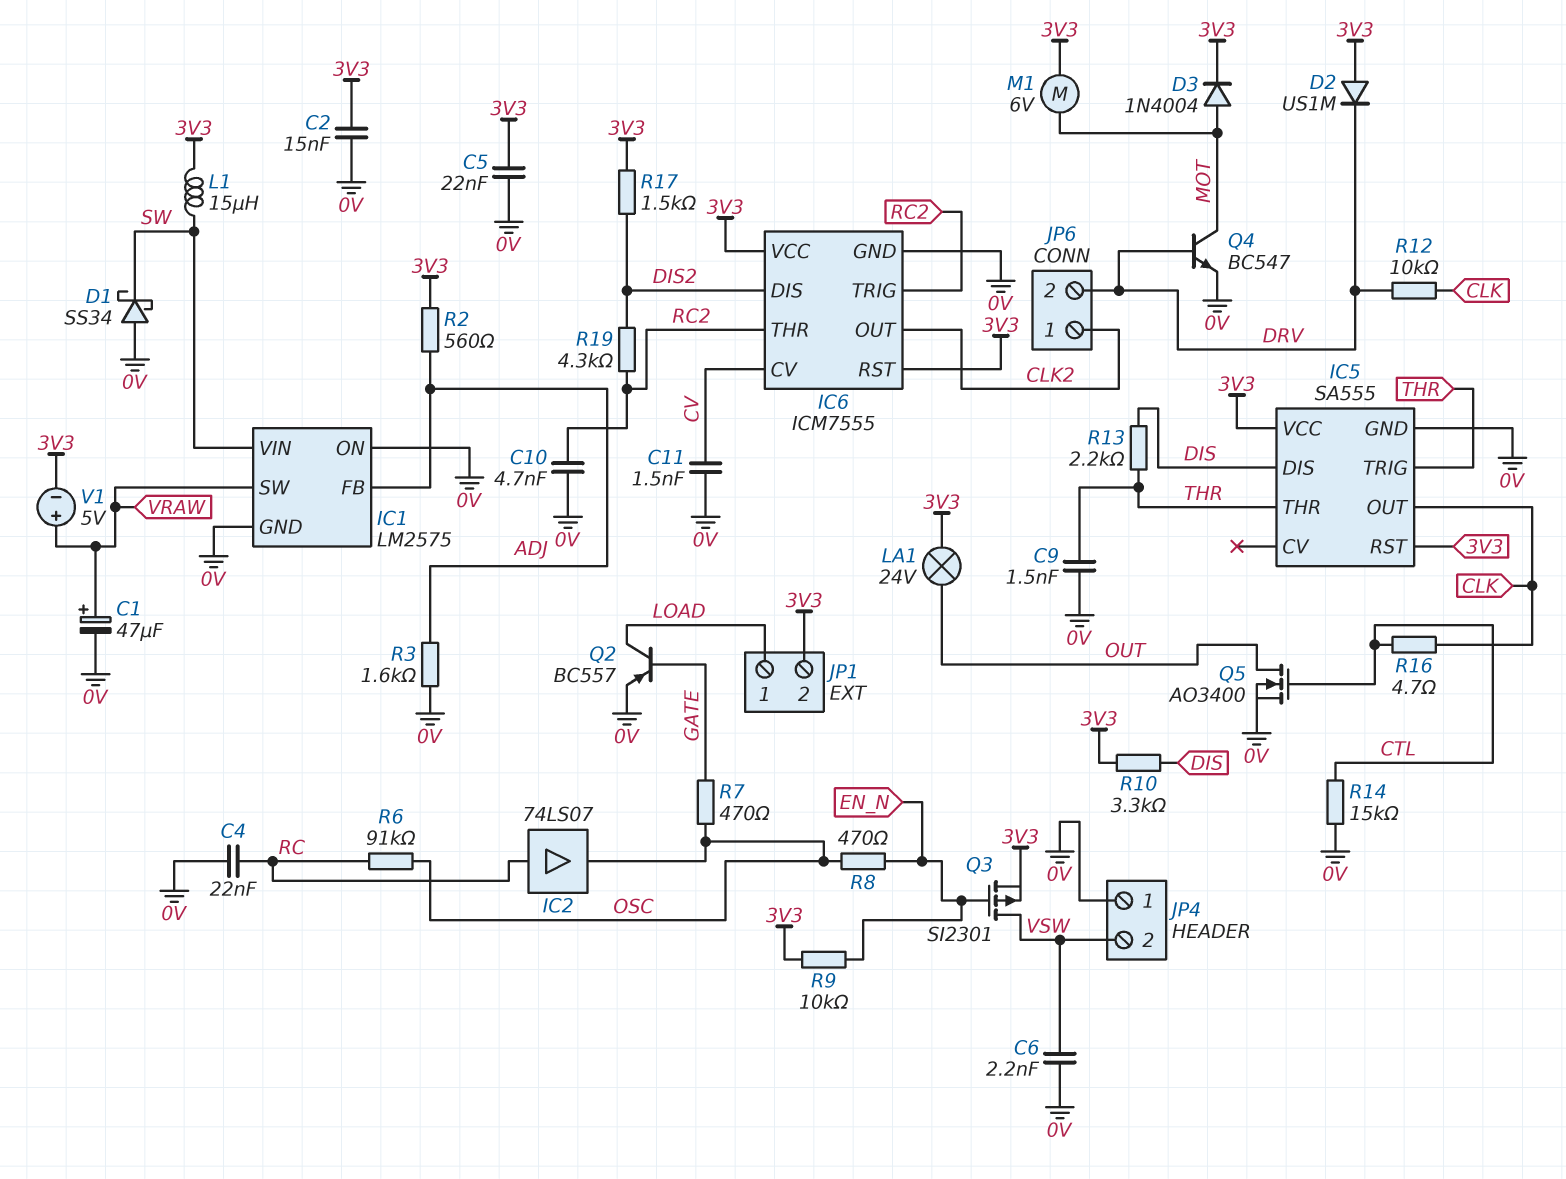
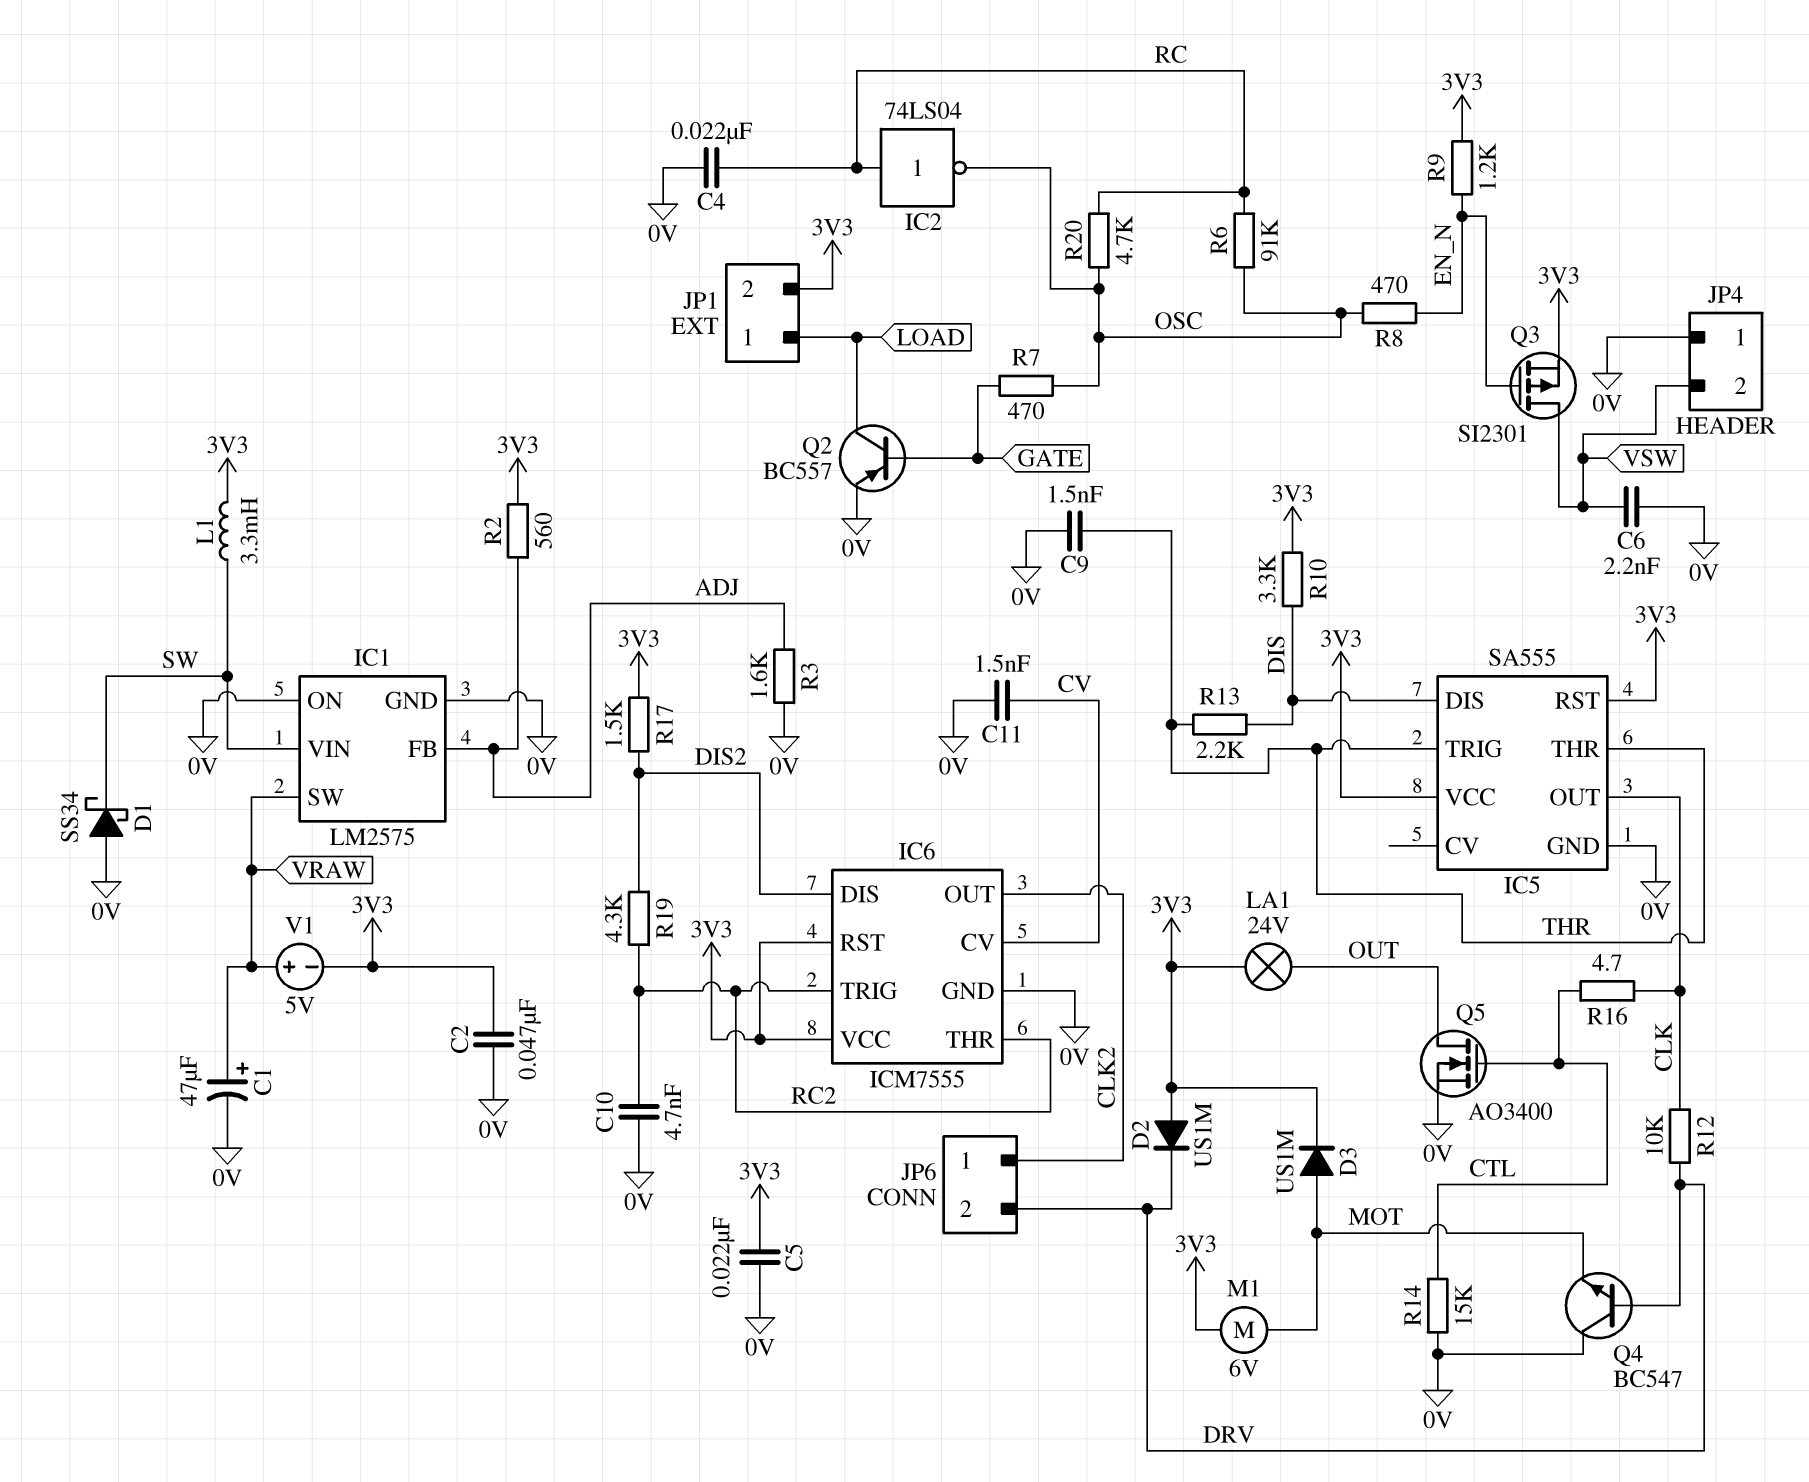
C2: 15nF (0V, 3V3) -> 47nF (0V, 3V3)
D3: diode 1N4004 (A MOT, K 3V3) -> diode US1M (A MOT, K 3V3)
IC2: buffer 74LS07 (in RC, out OSC) -> NOT 74LS04 (in RC, out OSC)
L1: 15uH (3V3, SW) -> 3.3mH (3V3, SW)
Q4: NPN BC547 (B DRV, C MOT, E 0V) -> NPN BC547 (B DRV, C 0V, E MOT)
R9: 10k (3V3, EN_N) -> 1.2k (3V3, EN_N)
R20: none -> 4.7k (OSC, RC)

